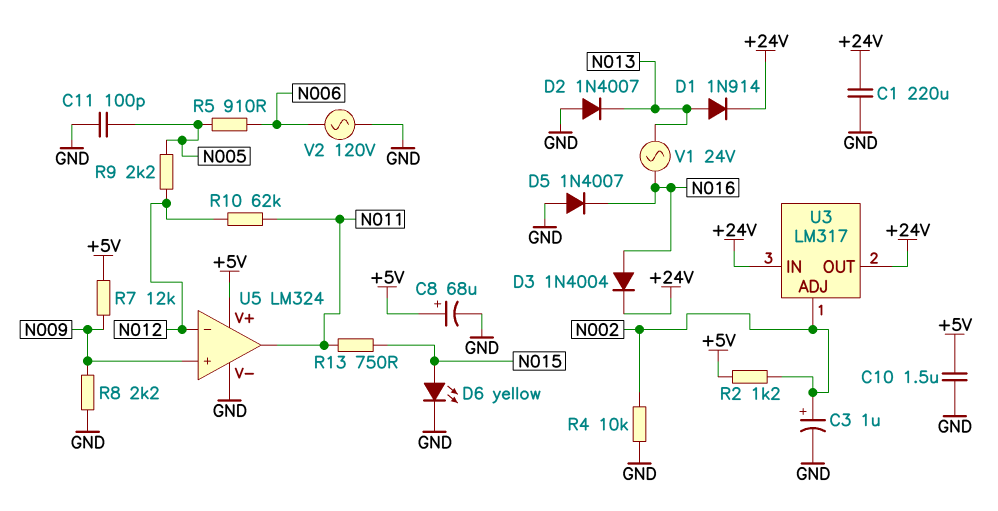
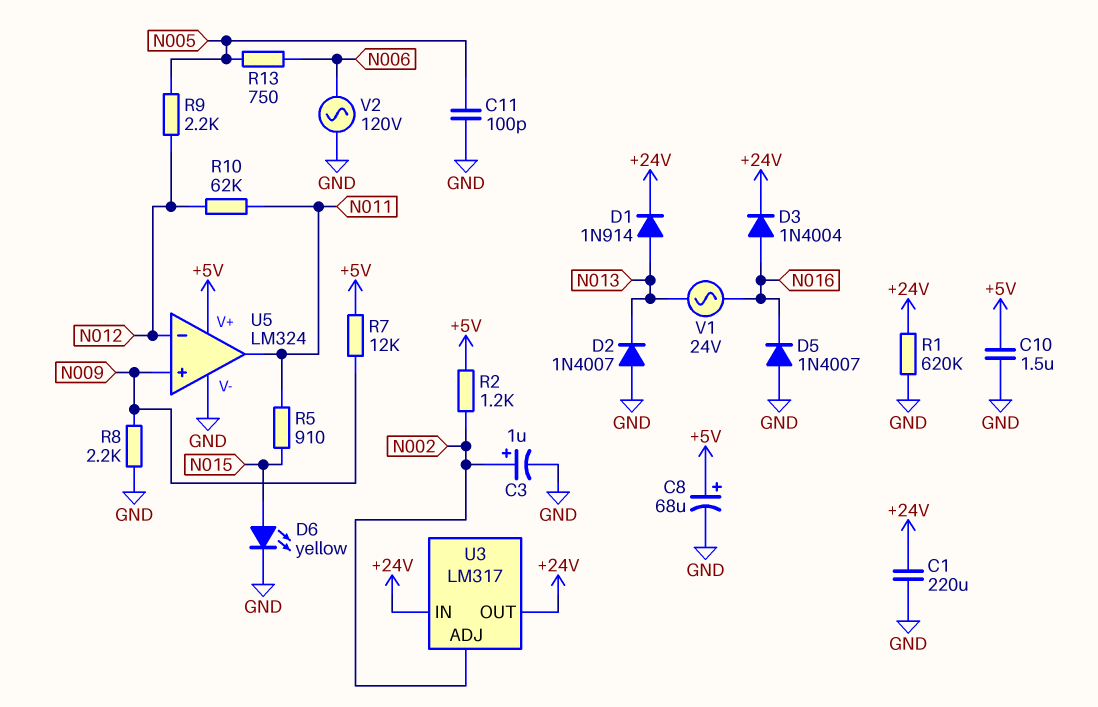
R1: none -> 620k (+24V, GND)
R4: 10k (GND, N002) -> none
R5: 910 (N005, N006) -> 910 (N011, N015)
R13: 750 (N011, N015) -> 750 (N005, N006)

